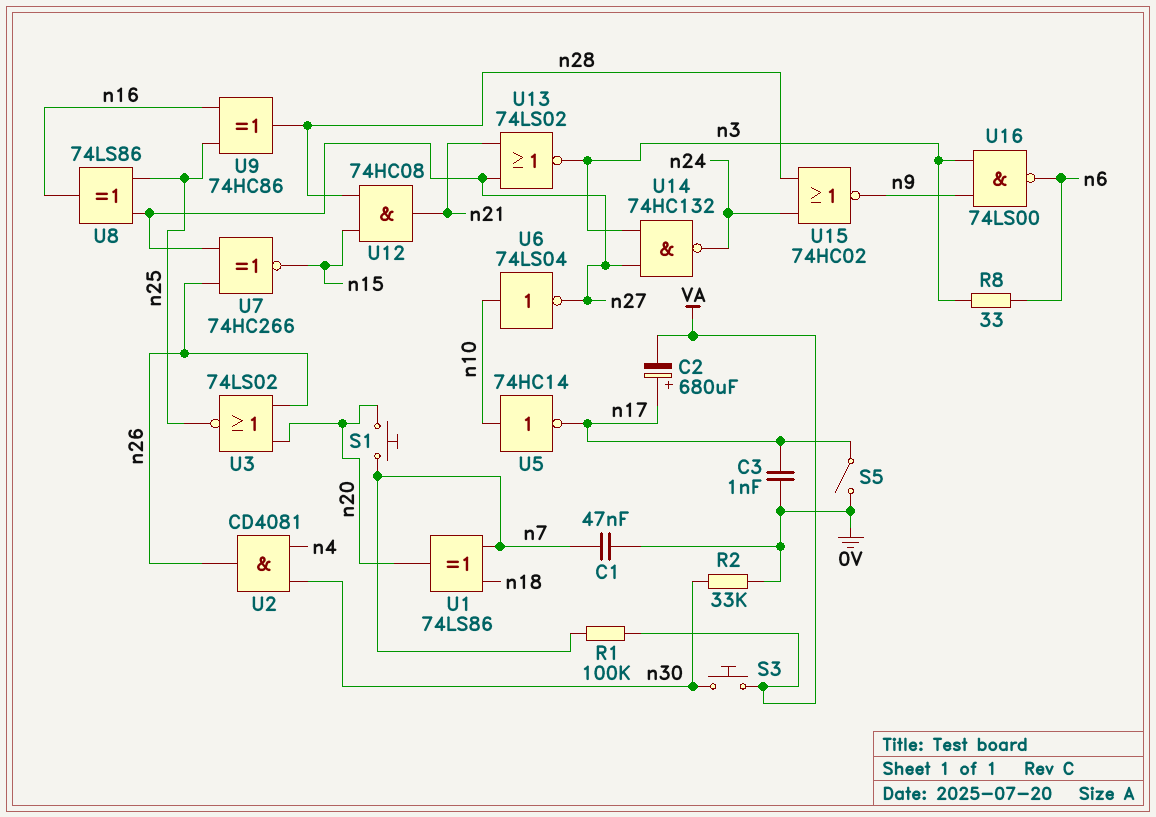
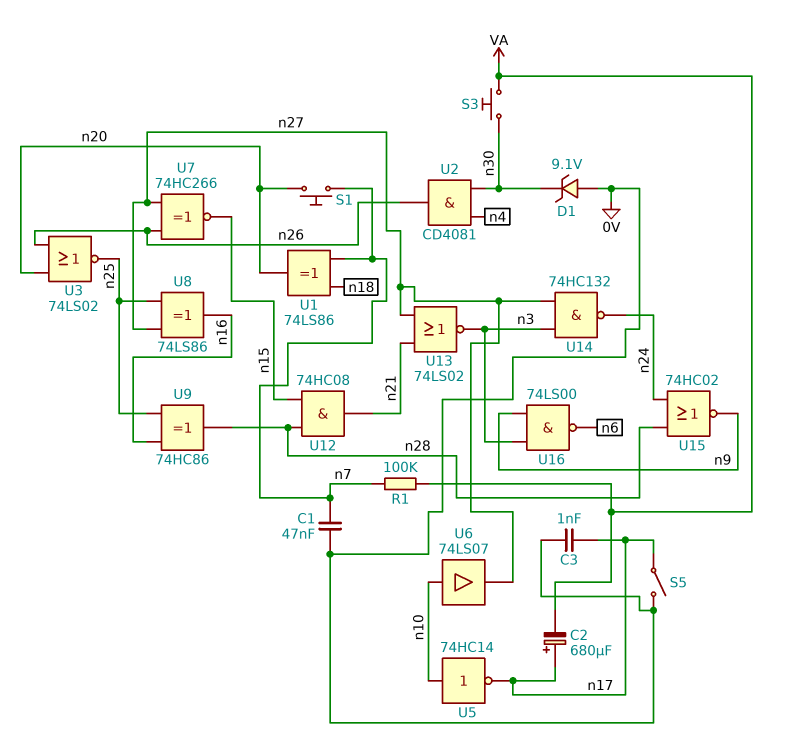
D1: none -> zener 9.1V (A 0V, K n30)
R2: 33k (0V, n30) -> none
R8: 33 (n3, n6) -> none
U6: NOT 74LS04 (in n10, out n27) -> buffer 74LS07 (in n10, out n27)

